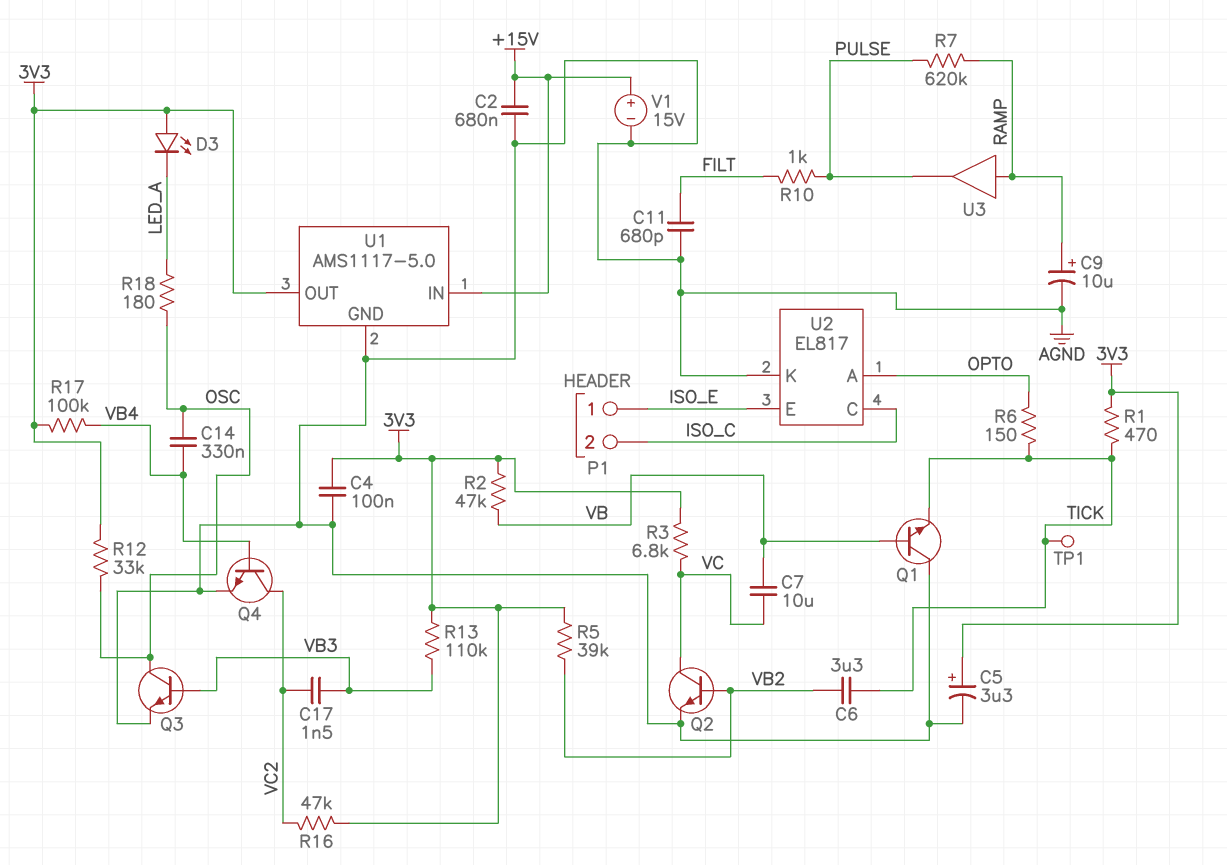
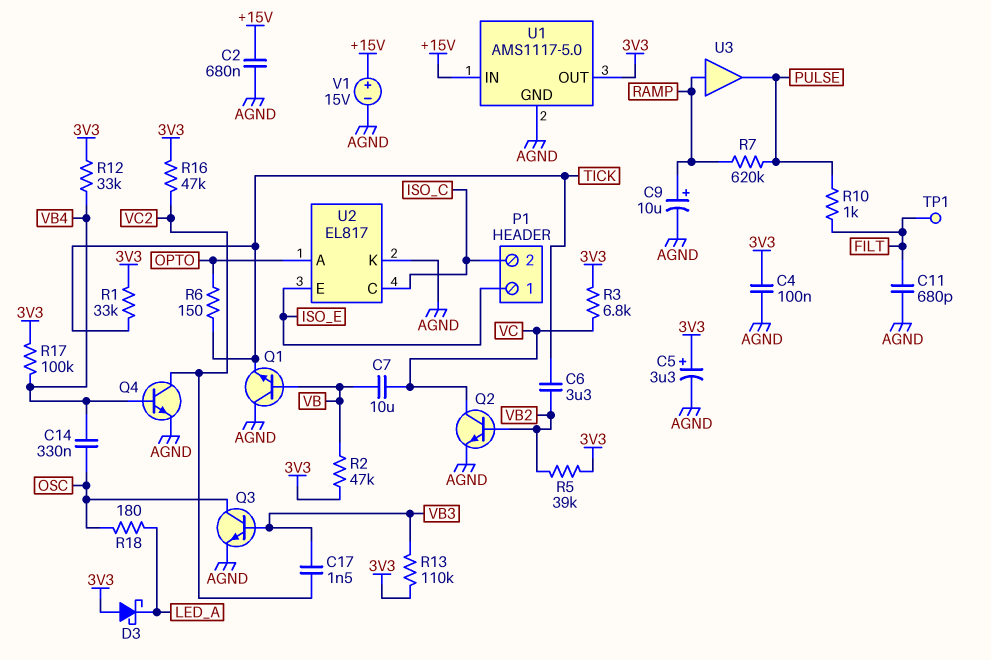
D3: LED (A 3V3, K LED_A) -> schottky (A 3V3, K LED_A)
R1: 470 (3V3, TICK) -> 33k (3V3, TICK)
R12: 33k (3V3, OSC) -> 33k (3V3, VB4)
TP1: test point (TICK) -> test point (FILT)

